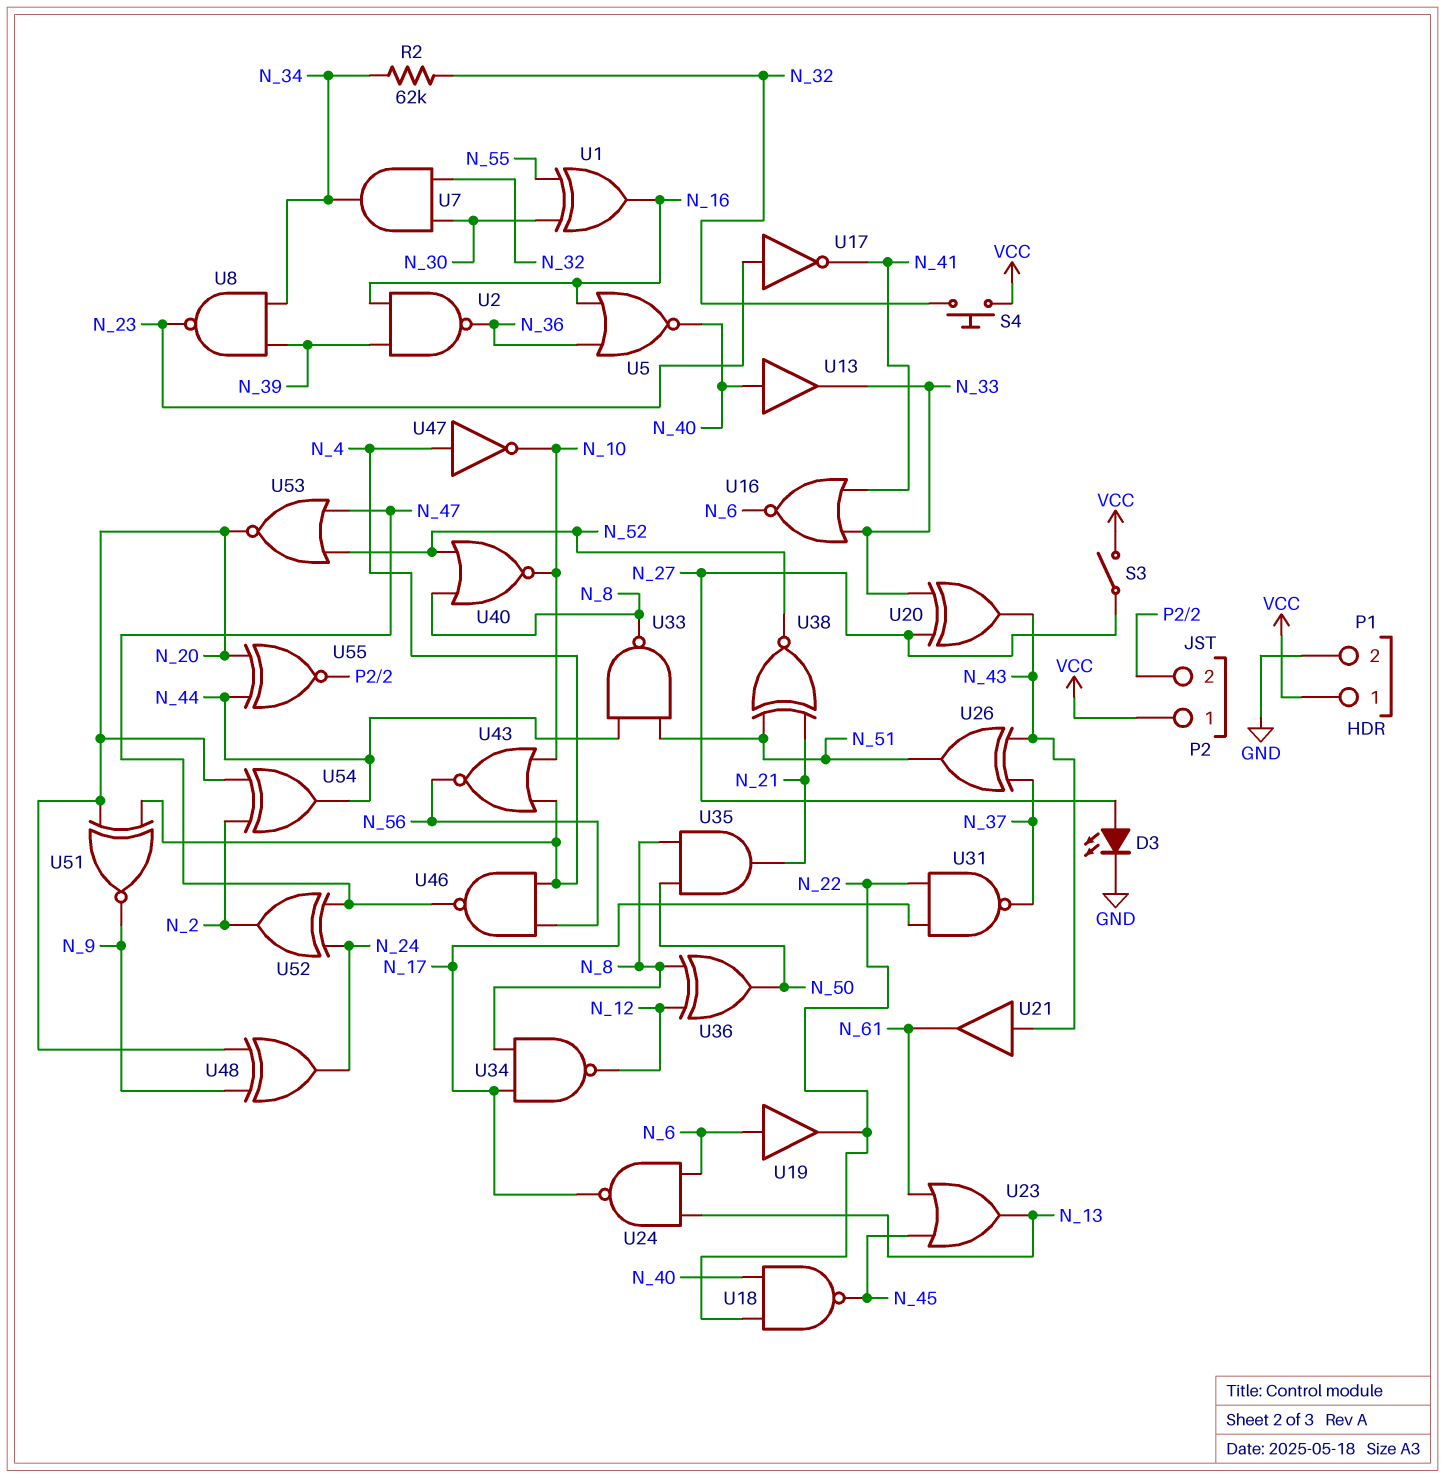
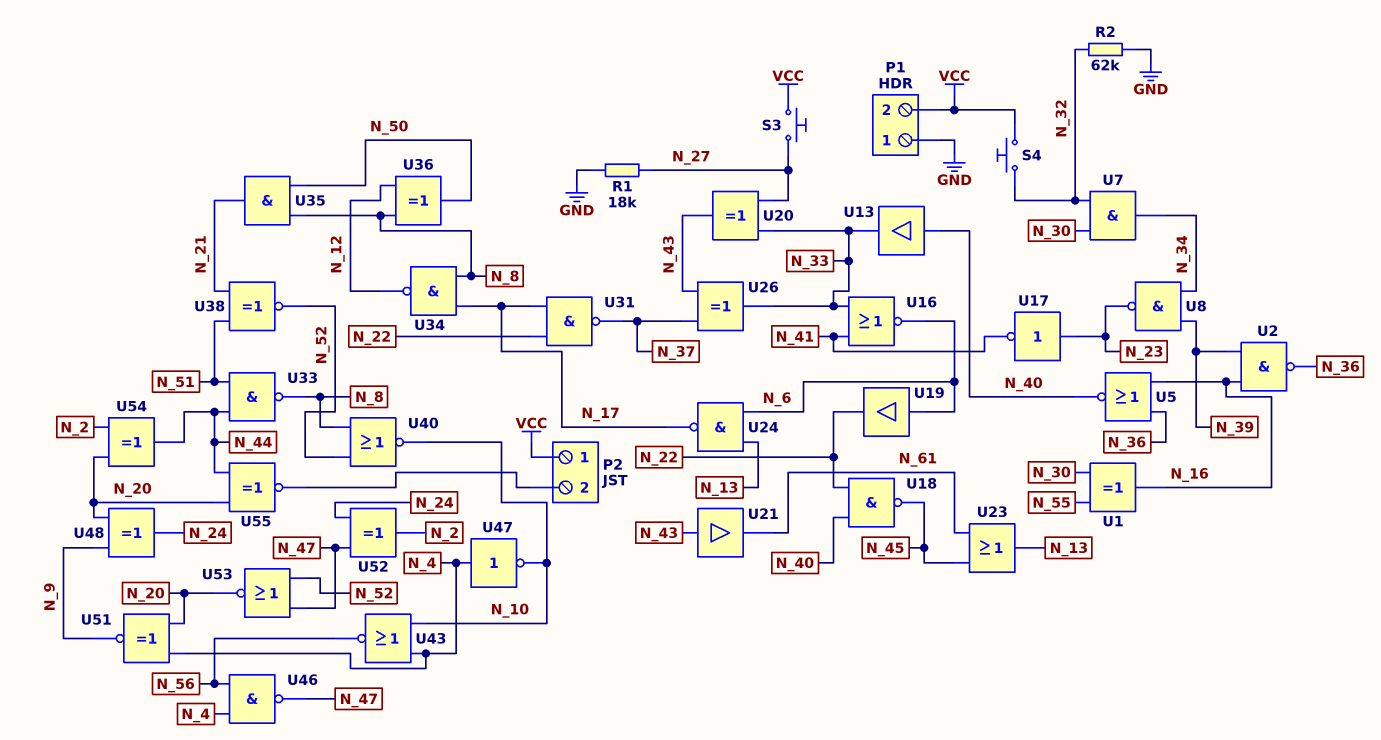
D3: LED (A N_27, K GND) -> none
P1 pin 1: VCC -> GND
P1 pin 2: GND -> VCC
R1: none -> 18k (GND, N_27)
R2: 62k (N_32, N_34) -> 62k (GND, N_32)
S3: switch (N_27, VCC) -> button (N_27, VCC)
U26: XOR (in N_37, in N_43, out N_51) -> XOR (in N_37, in N_43, out N_33)

